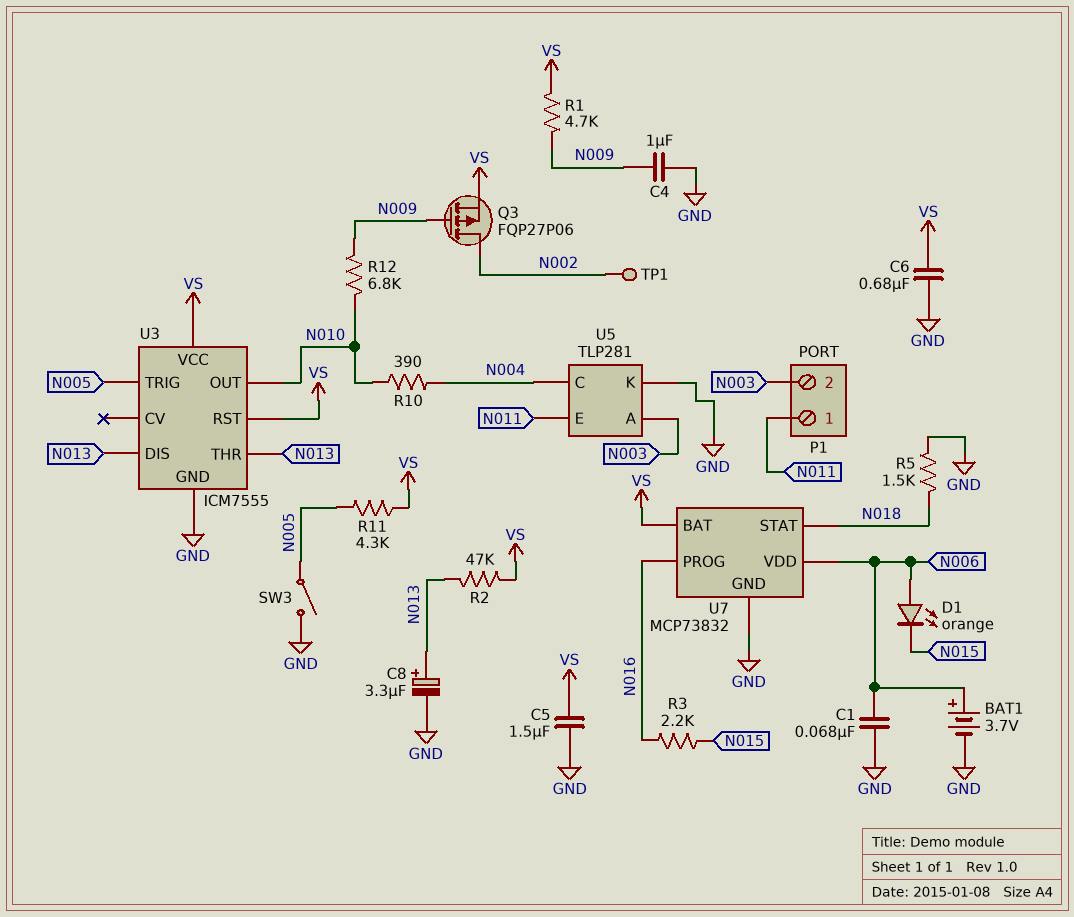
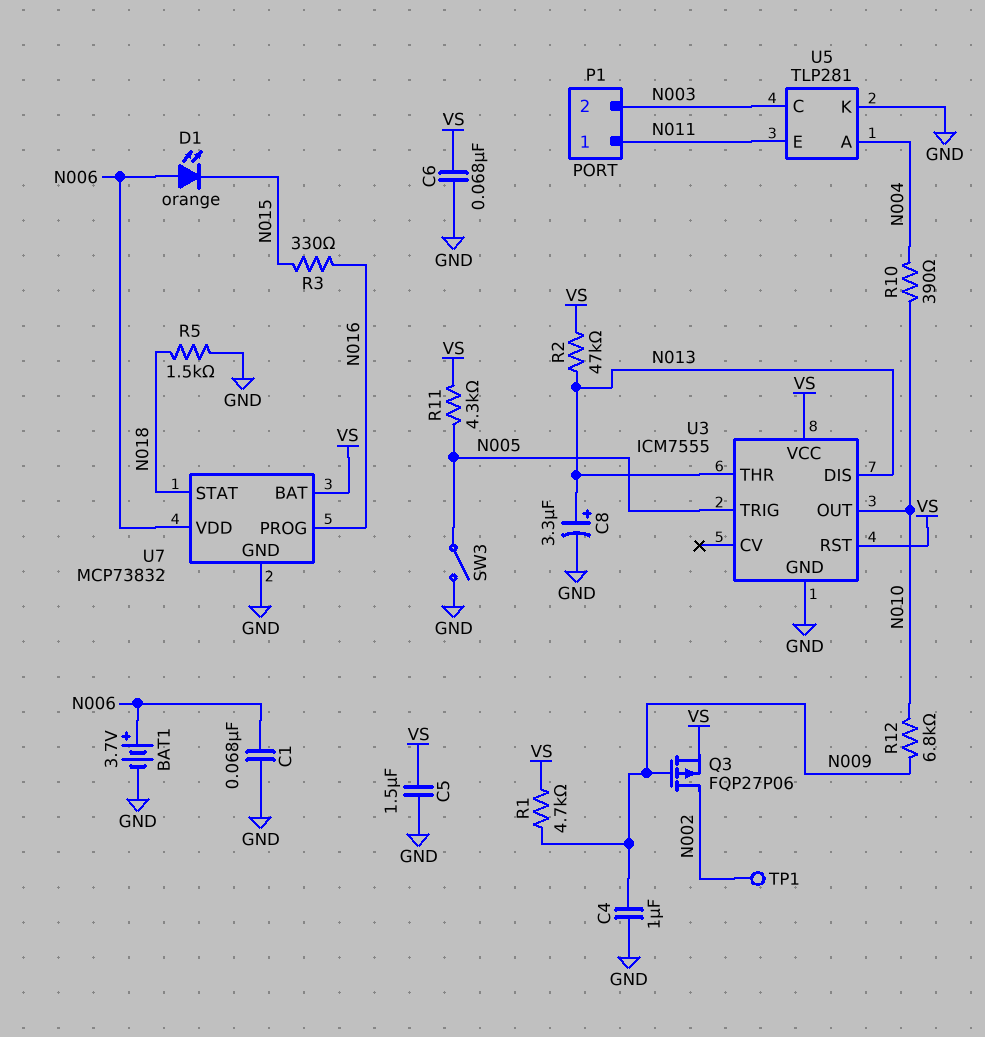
C6: 680nF (GND, VS) -> 68nF (GND, VS)
R3: 2.2k (N015, N016) -> 330 (N015, N016)
U5 pin A: N003 -> N004
U5 pin C: N004 -> N003

